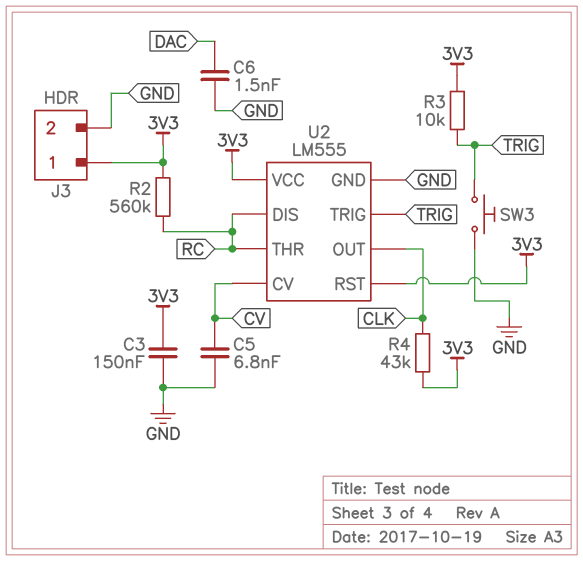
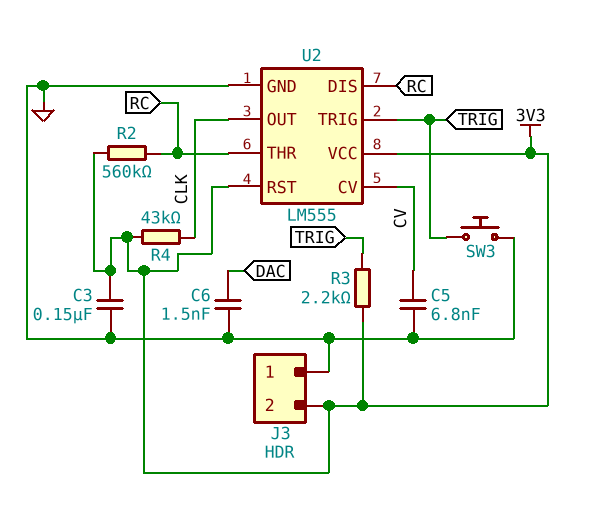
J3 pin 1: 3V3 -> GND
J3 pin 2: GND -> 3V3
R3: 10k (3V3, TRIG) -> 2.2k (3V3, TRIG)

